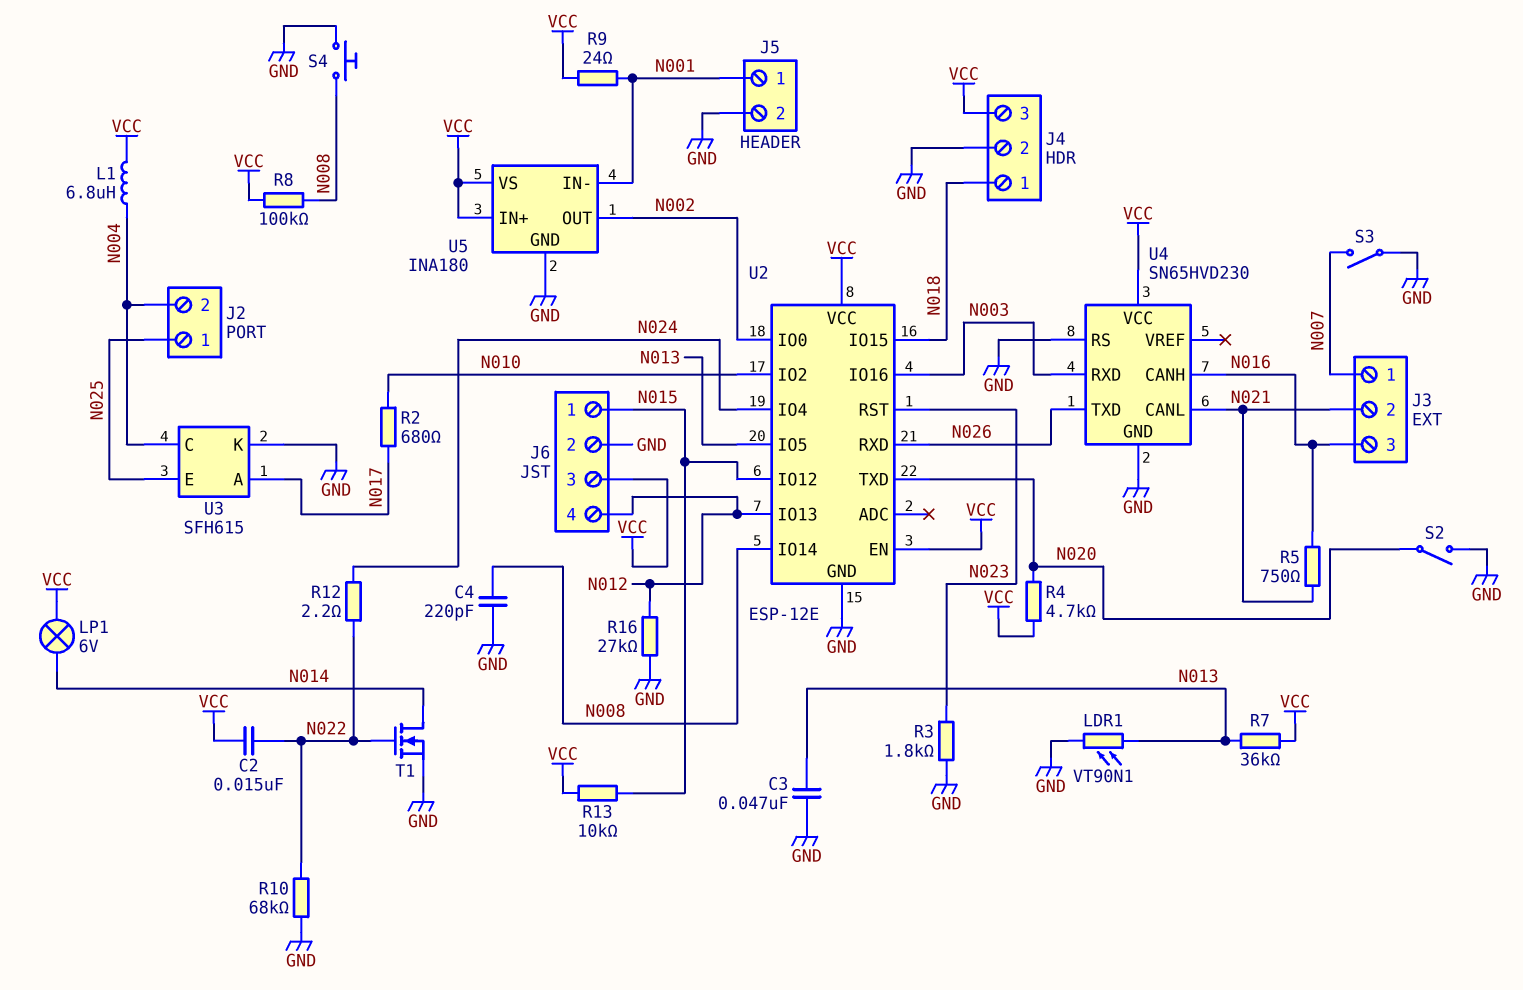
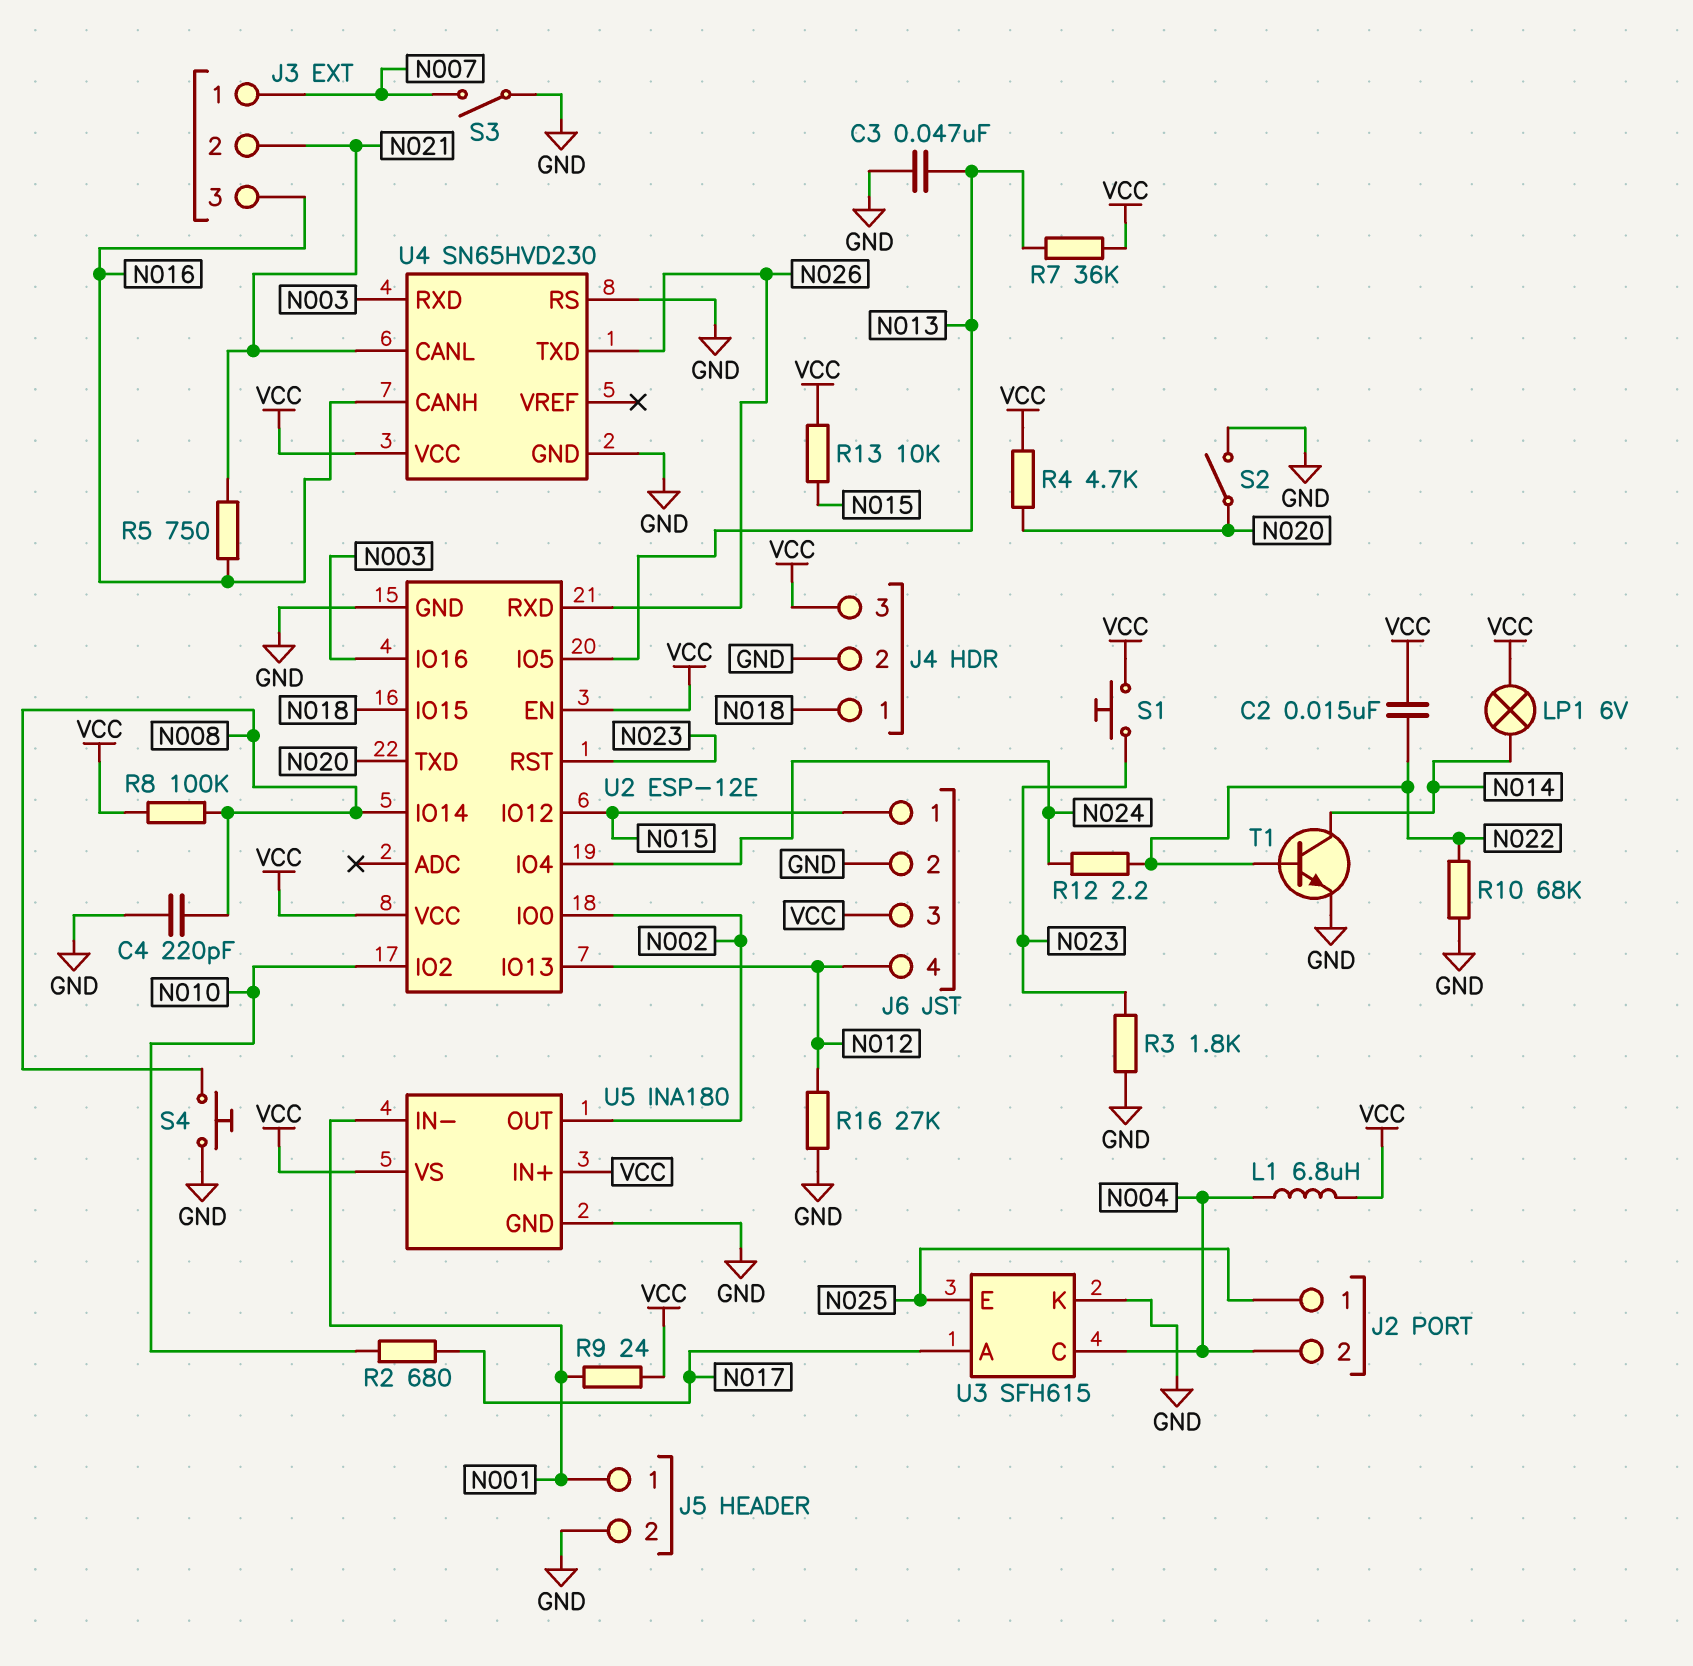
LDR1: VT90N1 (GND, N013) -> none
S1: none -> button (N023, VCC)
T1: NMOS (G N022, D N014, S GND) -> NPN (B N022, C N014, E GND)

